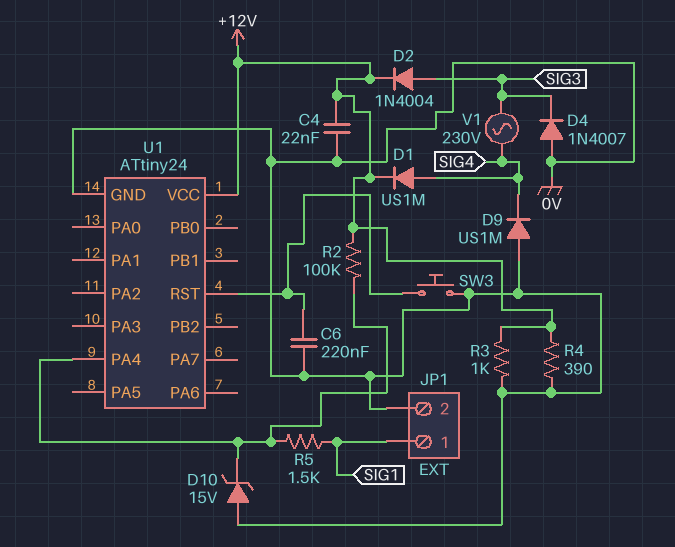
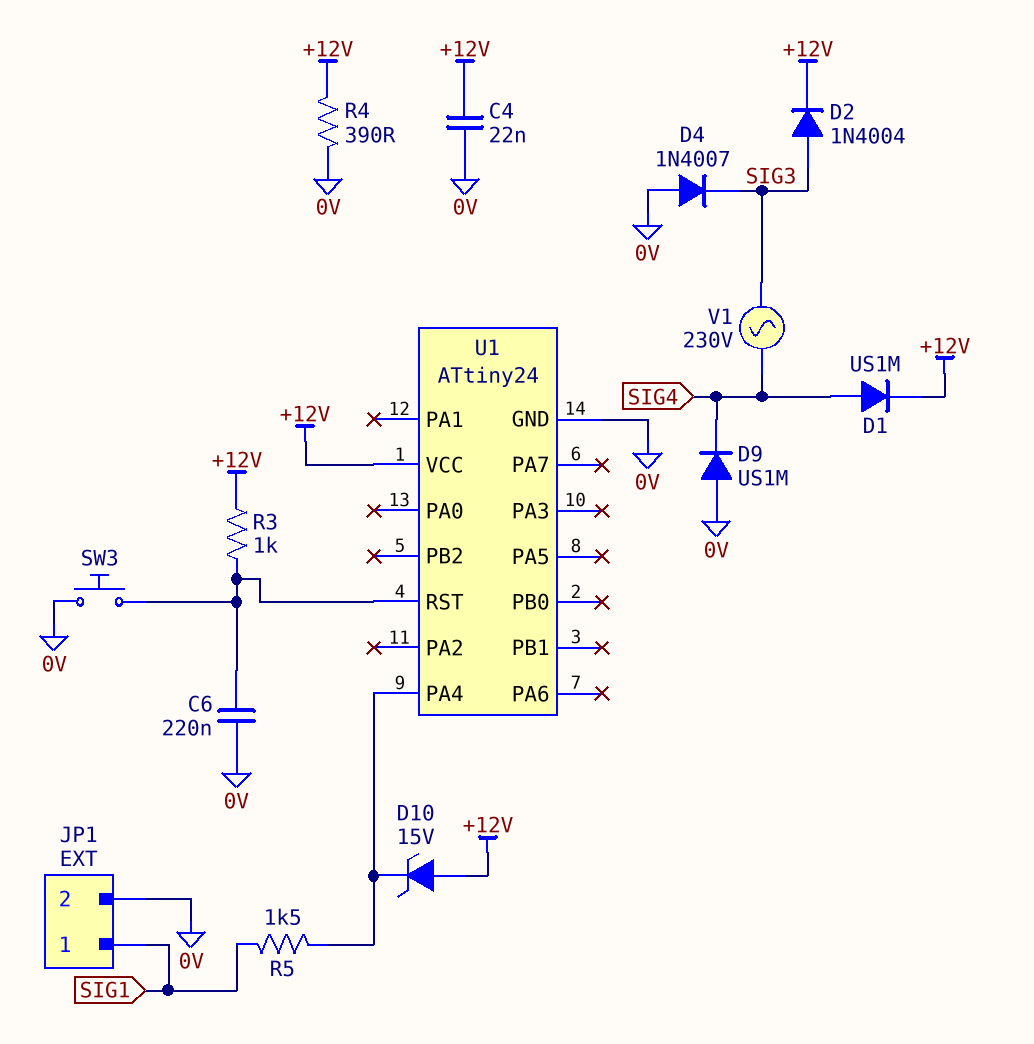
D10: zener 15V (A 0V, K U1/PA4) -> zener 15V (A +12V, K U1/PA4)
R2: 100k (+12V, U1/PA4) -> none
R3: 1k (+12V, 0V) -> 1k (+12V, U1/RST)

